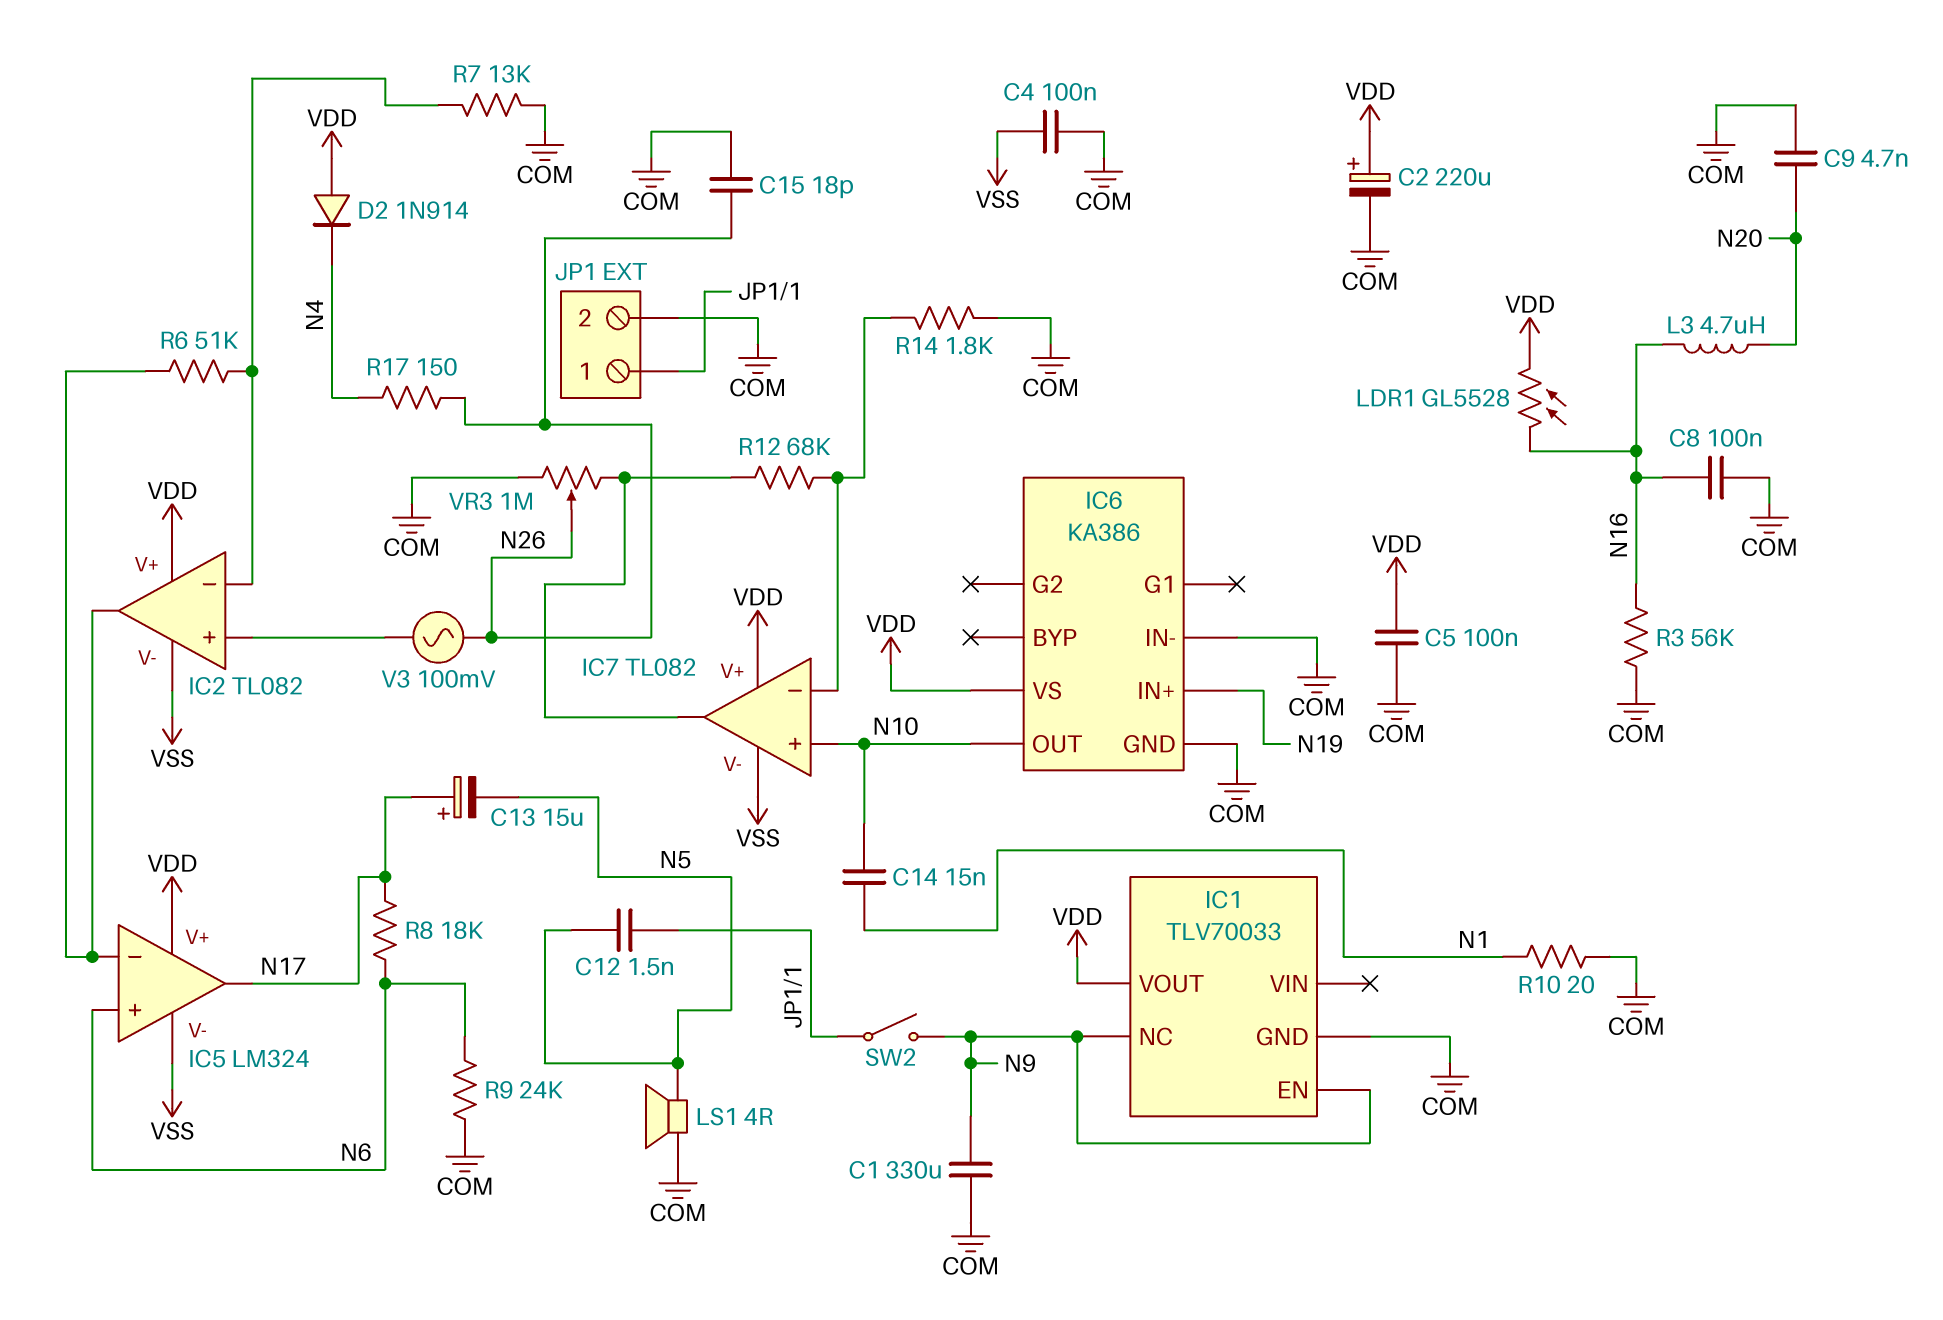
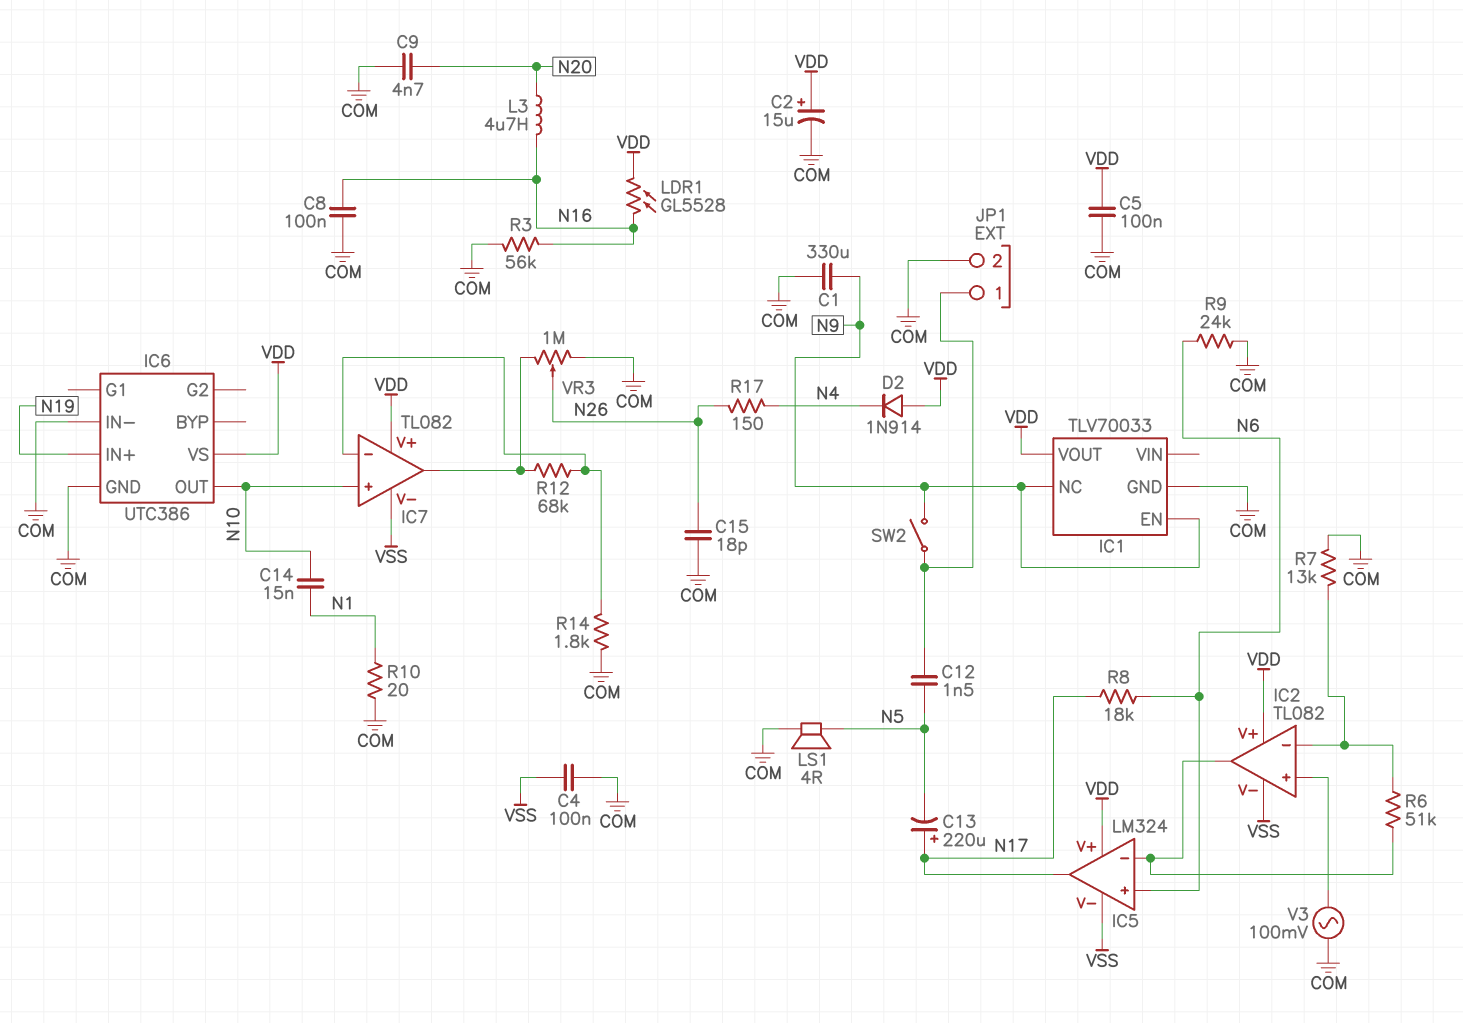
C2: 220uF (plus VDD, minus COM) -> 15uF (plus VDD, minus COM)
C13: 15uF (plus N17, minus N5) -> 220uF (plus N17, minus N5)
IC6: KA386 -> UTC386
V3: AC 100mV (IC2/in+, N26) -> AC 100mV (COM, IC2/in+)

